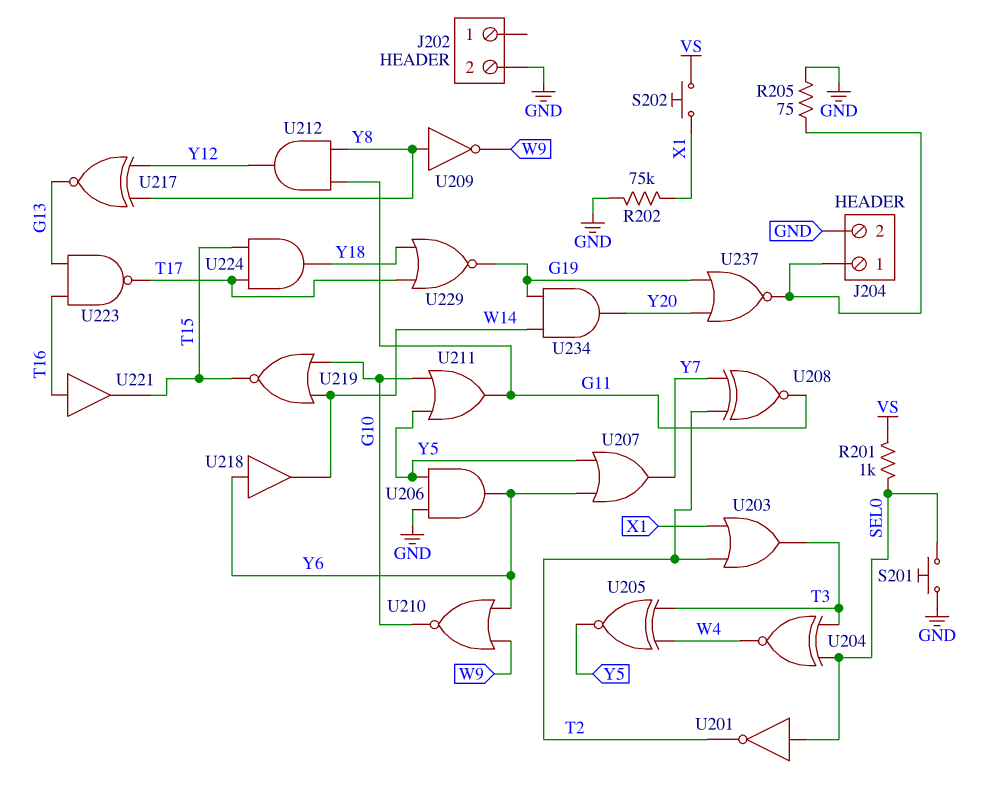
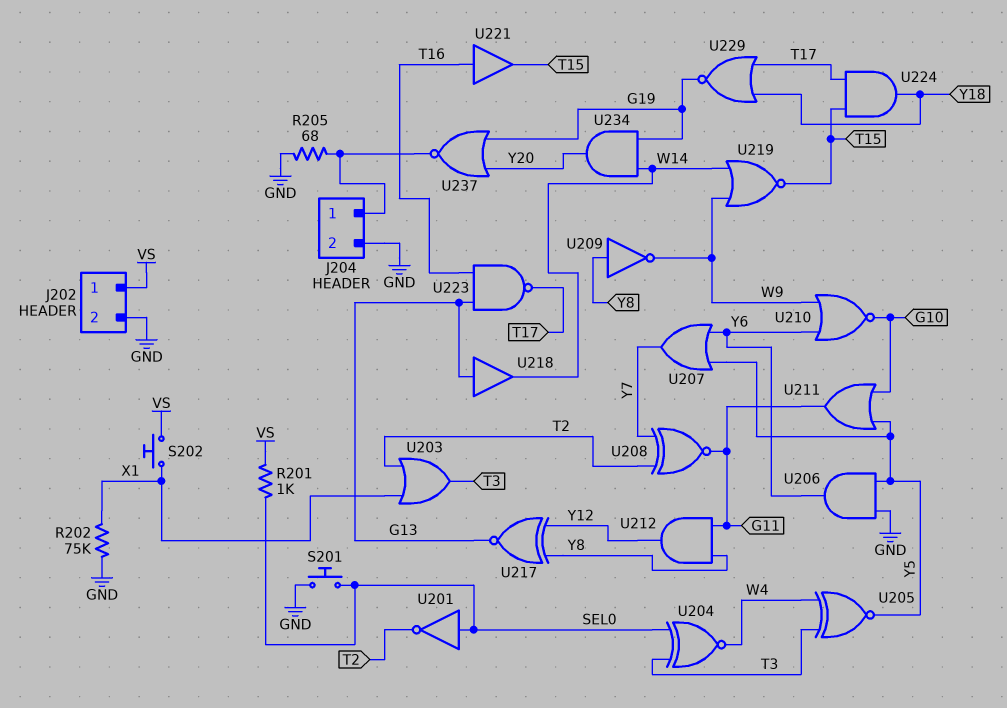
J202 pin 1: none -> VS
R205: 75 (GND, J204/1) -> 68 (GND, J204/1)
U218: buffer (in Y6, out W14) -> buffer (in G13, out W14)
U219: NOR (in G10, in W14, out T15) -> NOR (in W9, in W14, out T15)

